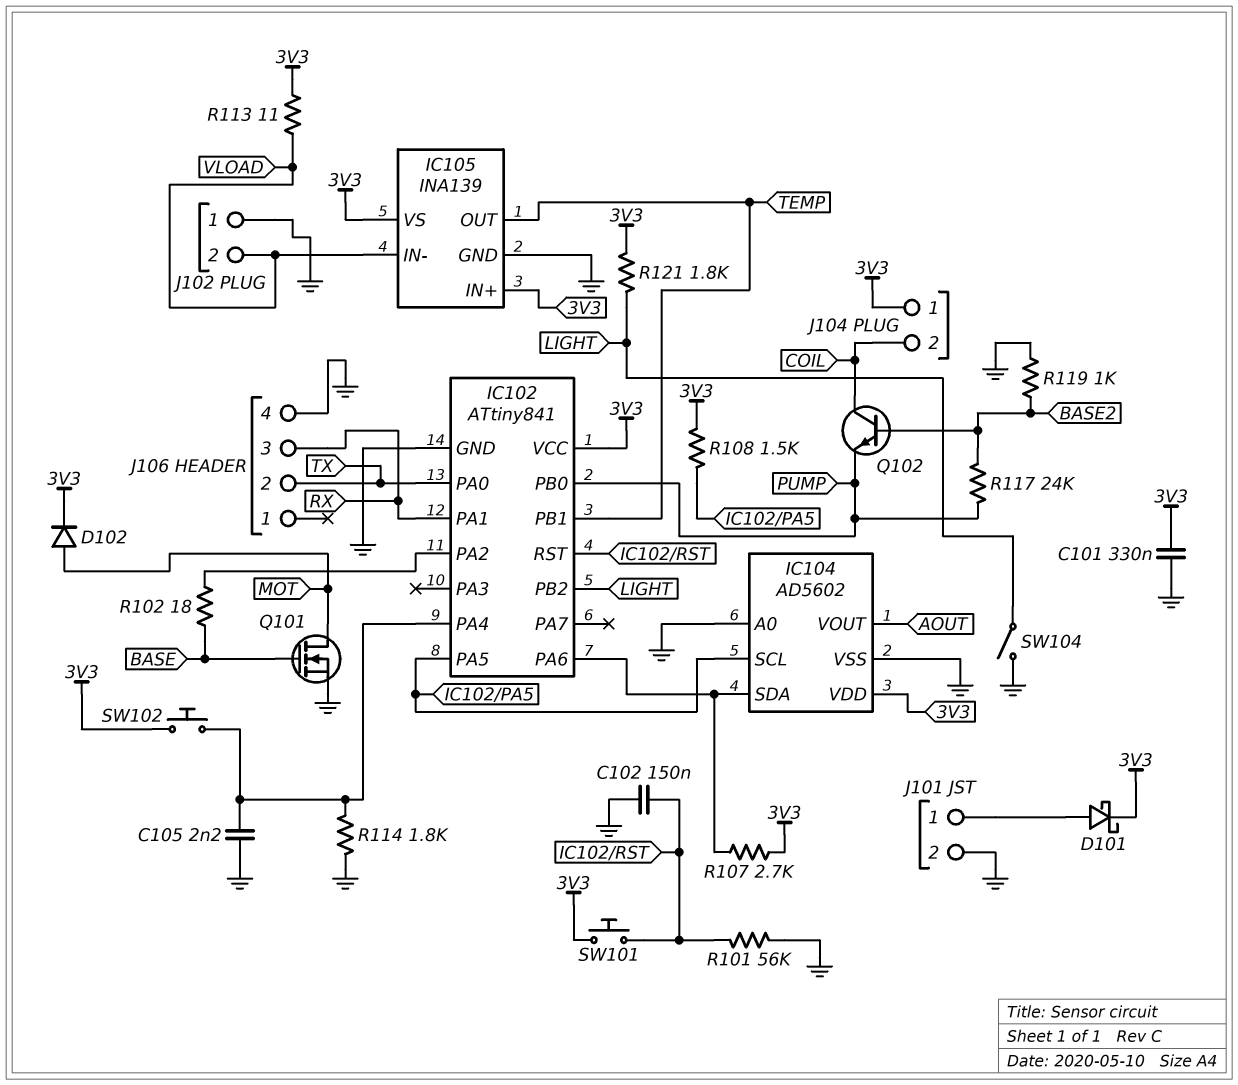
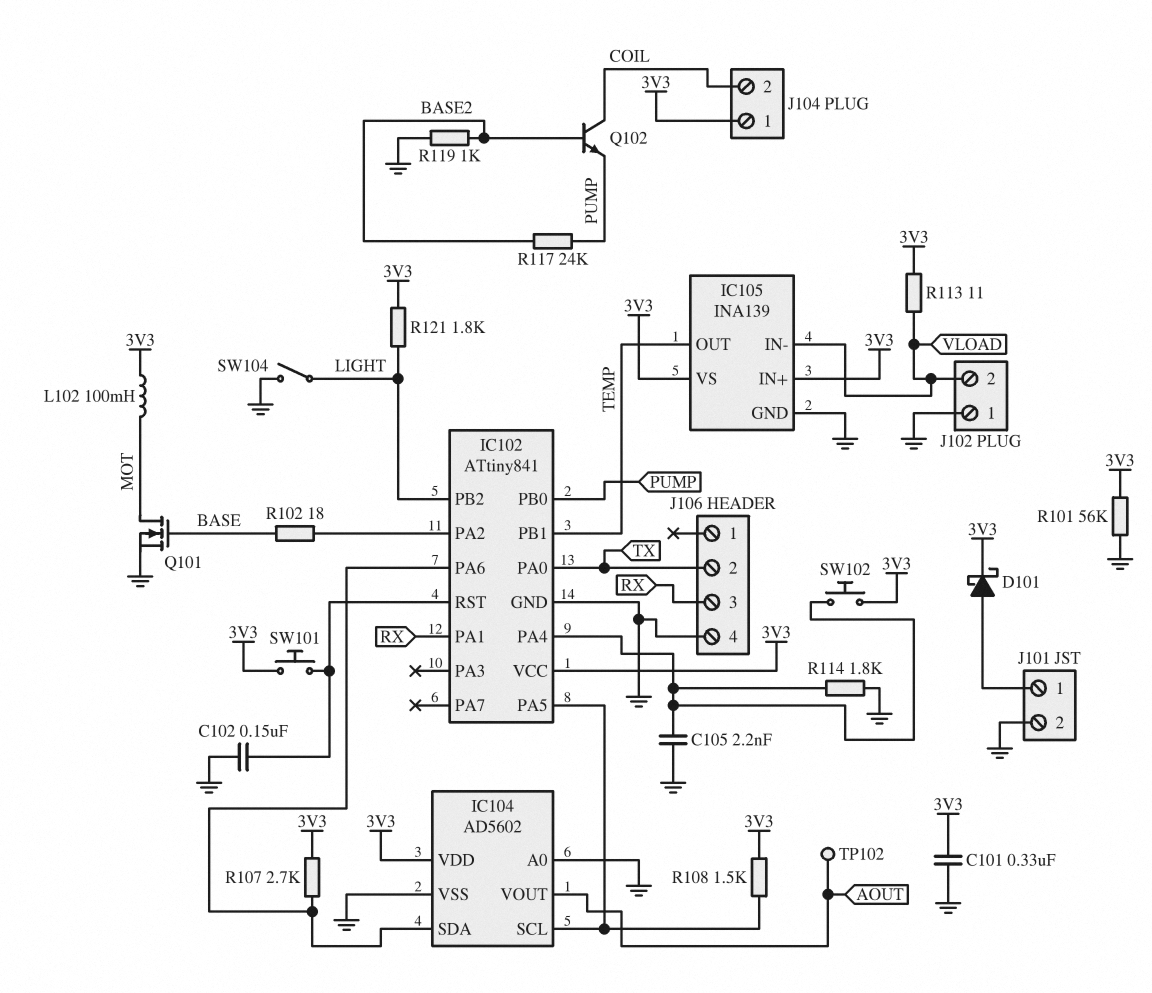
D102: diode (A MOT, K 3V3) -> none
L102: none -> 100mH (3V3, MOT)
R101: 56k (GND, IC102/RST) -> 56k (3V3, GND)
TP102: none -> test point (AOUT)

